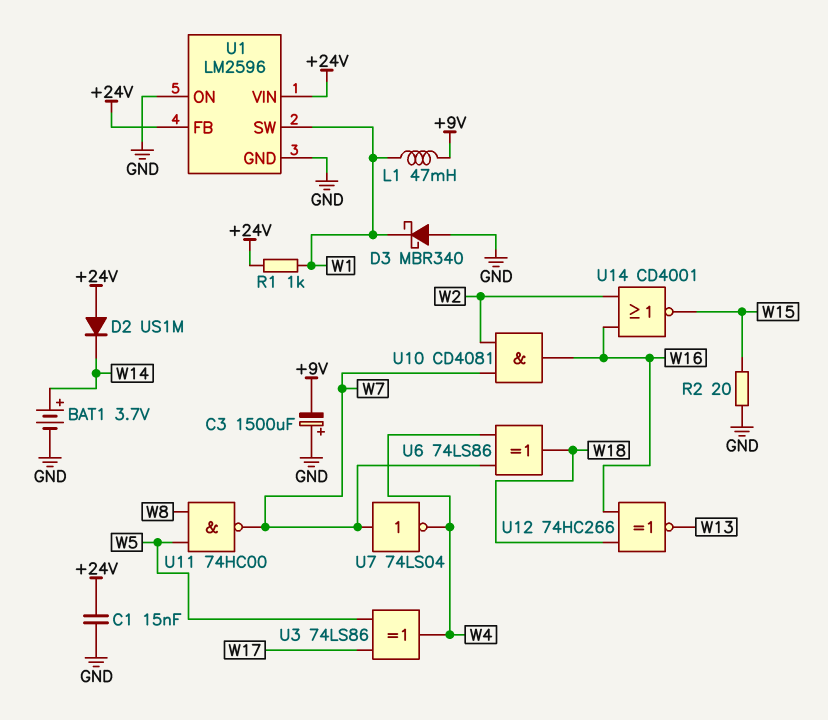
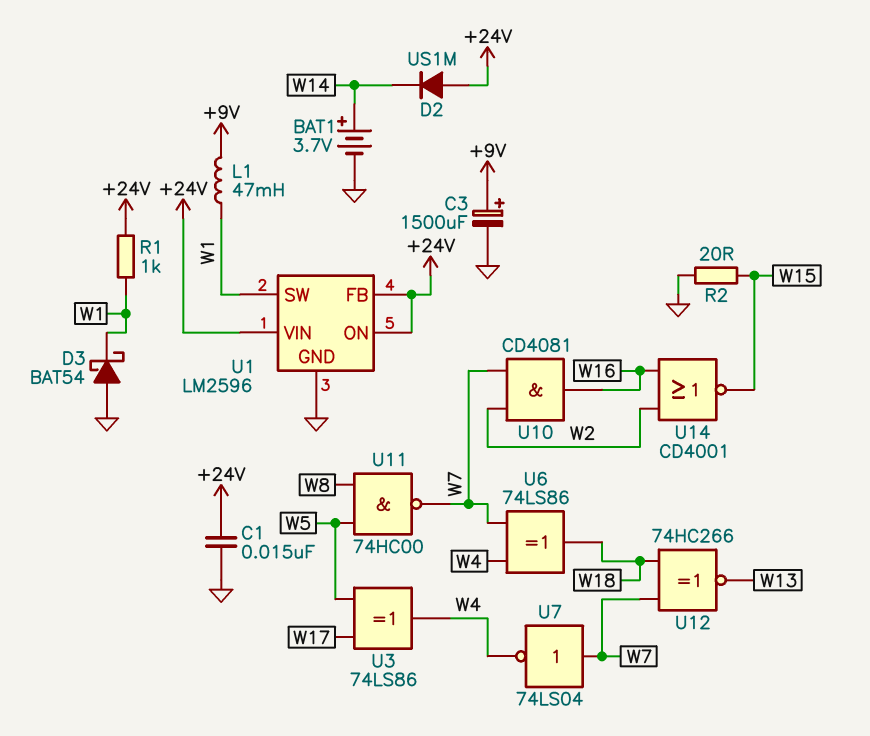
C3: 1500uF (plus GND, minus +9V) -> 1500uF (plus +9V, minus GND)
D3: schottky MBR340 (A GND, K W1) -> schottky BAT54 (A GND, K W1)
U1 pin ON: GND -> +24V
U12: XNOR 74HC266 (in W16, in W18, out W13) -> XNOR 74HC266 (in W7, in W18, out W13)

